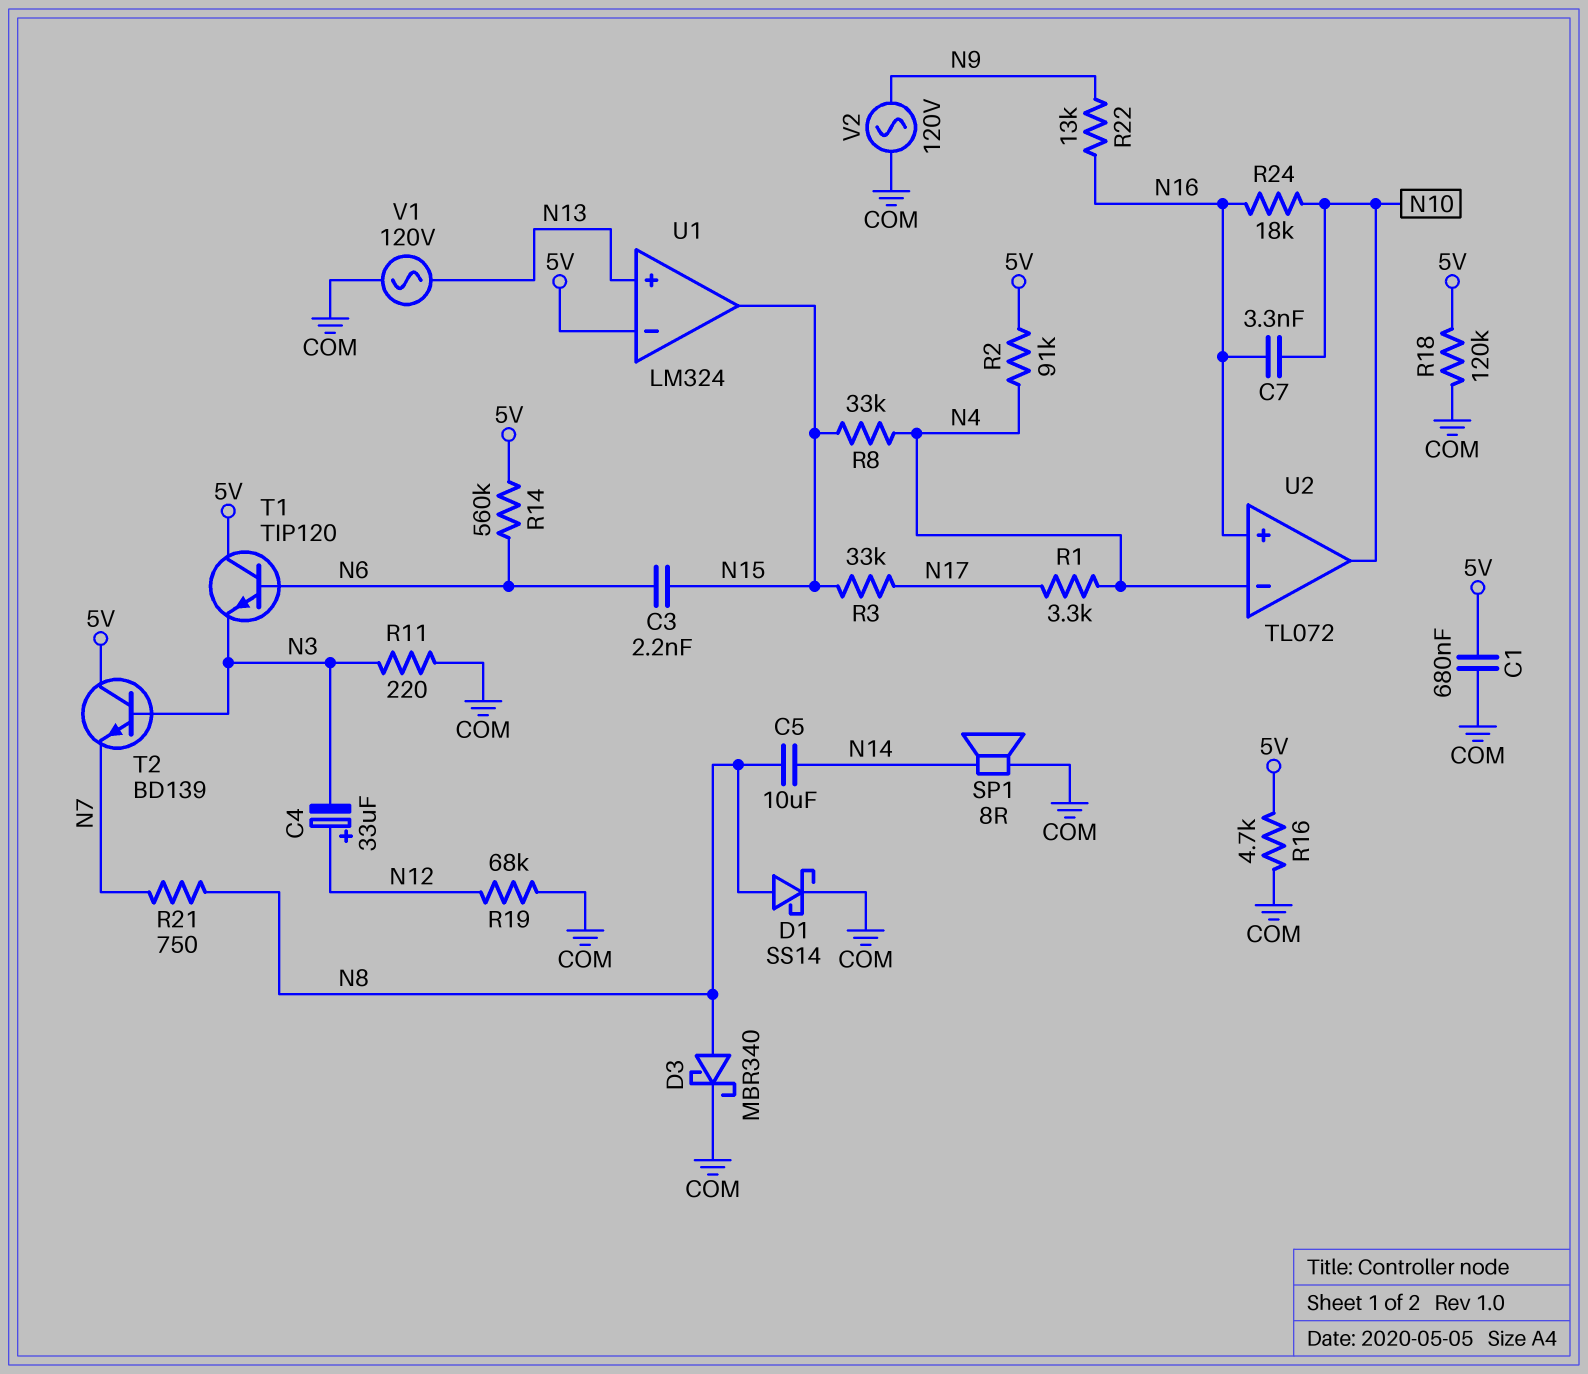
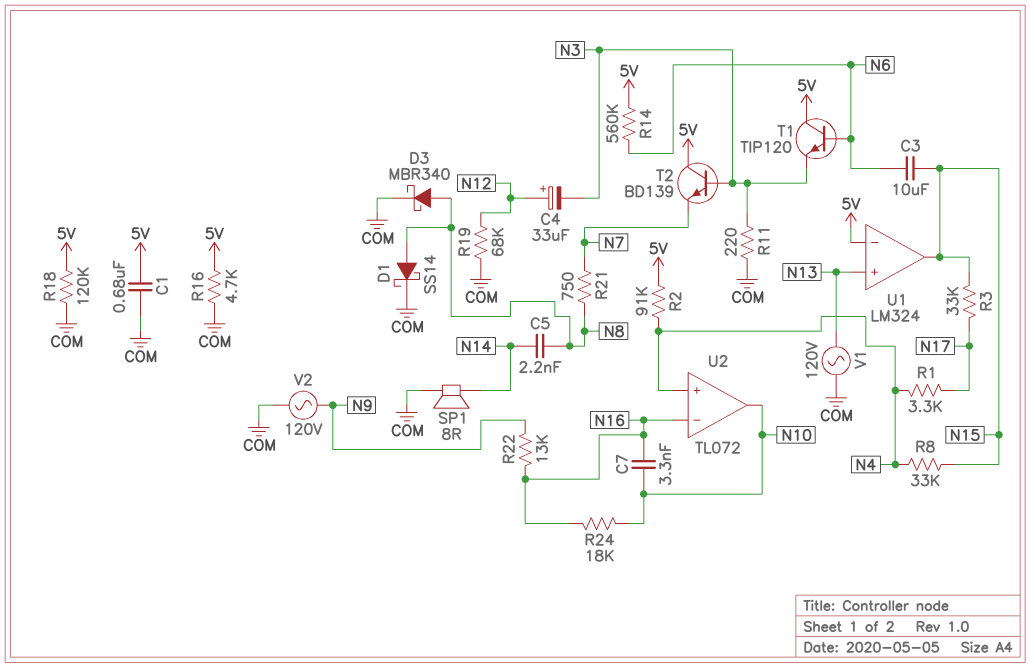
C3: 2.2nF (N6, N15) -> 10uF (N6, N15)
C5: 10uF (N8, N14) -> 2.2nF (N8, N14)
U2 pin in+: N16 -> N4
U2 pin in-: N4 -> N16

